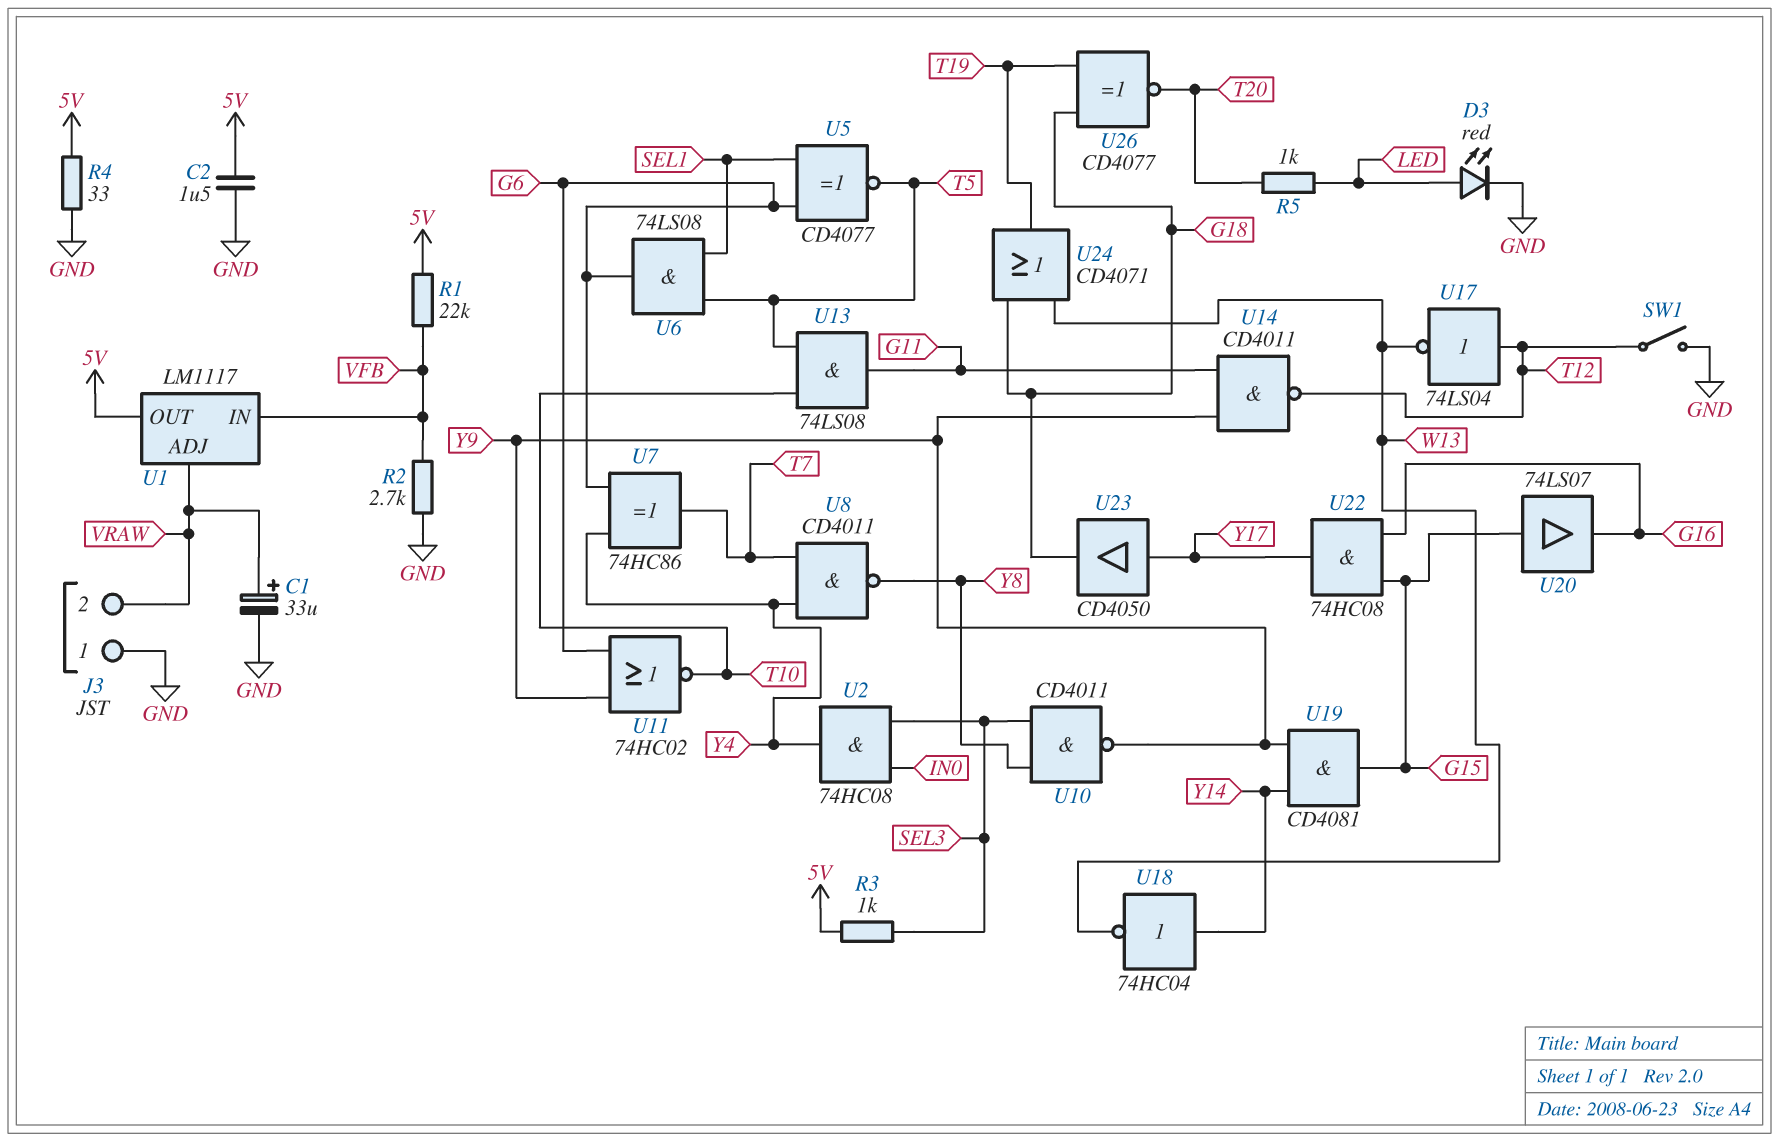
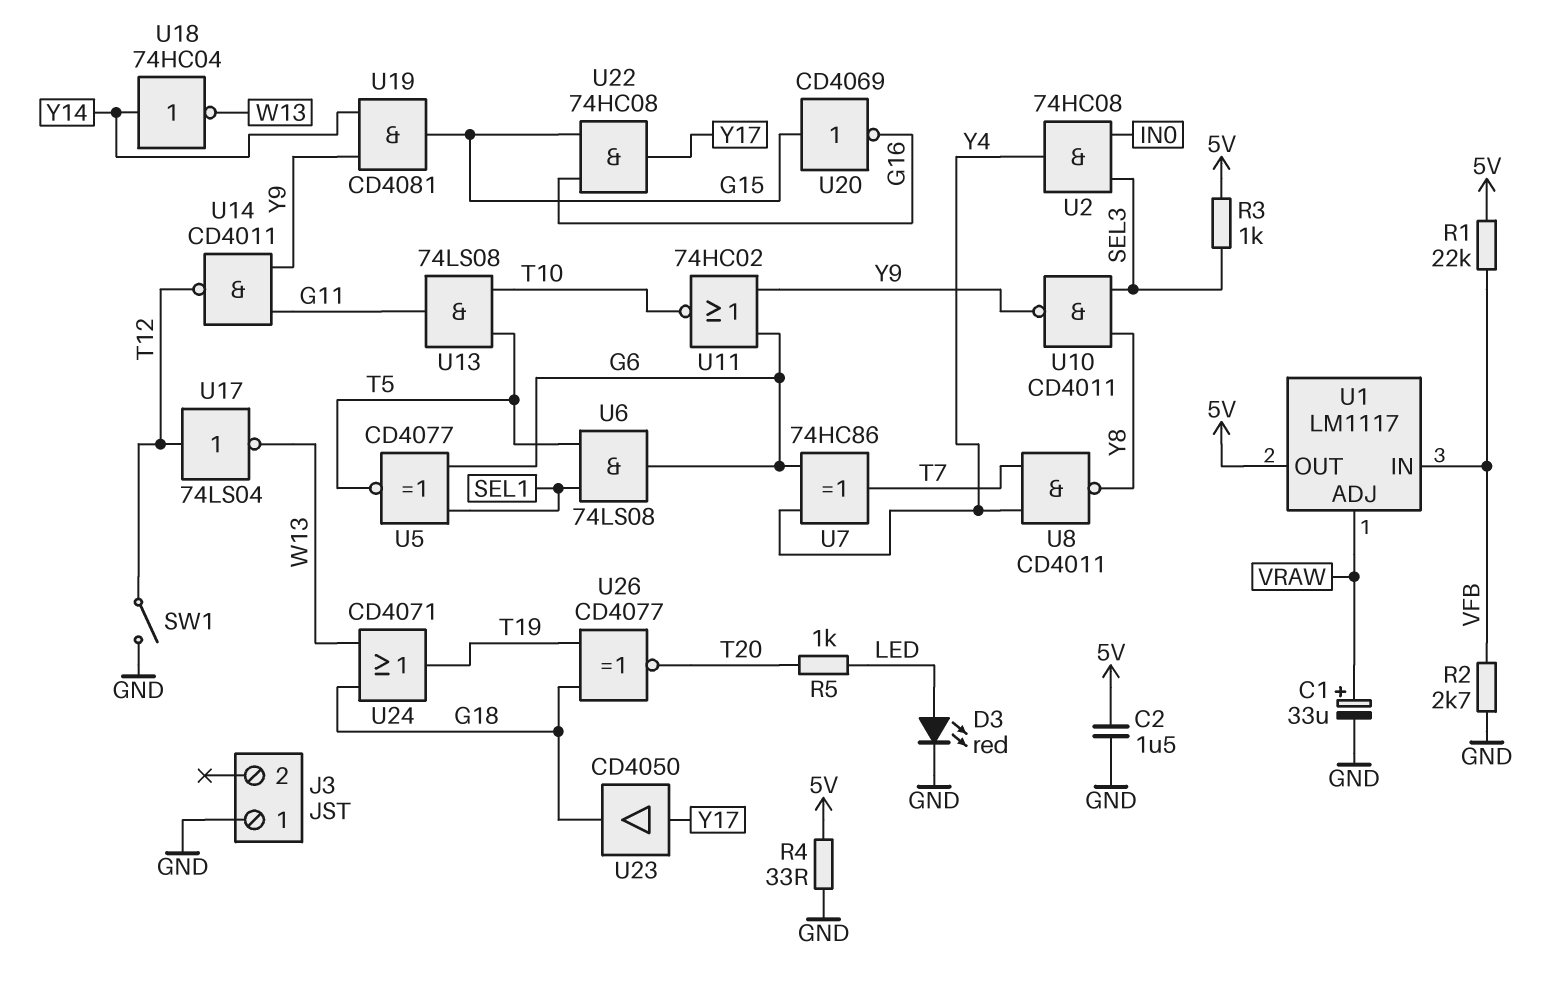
J3 pin 2: VRAW -> none
U20: buffer 74LS07 (in G15, out G16) -> NOT CD4069 (in G15, out G16)

